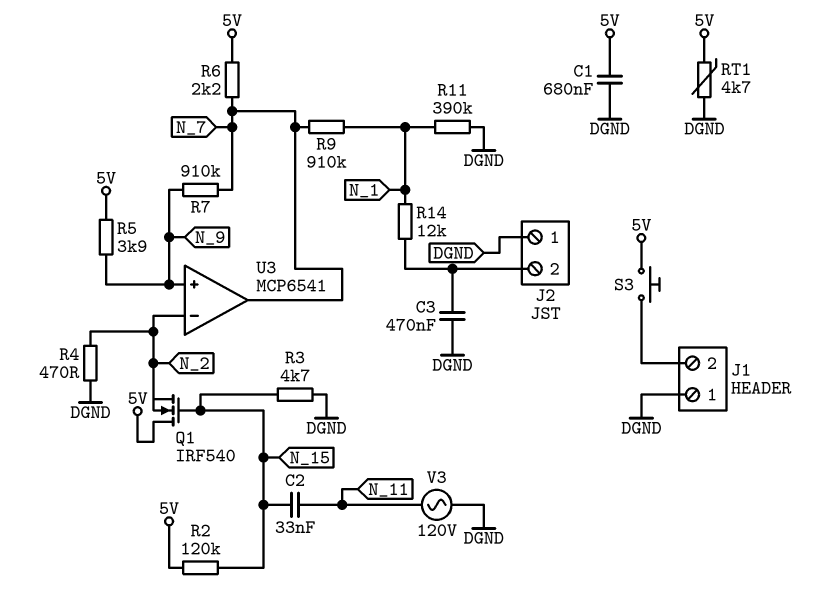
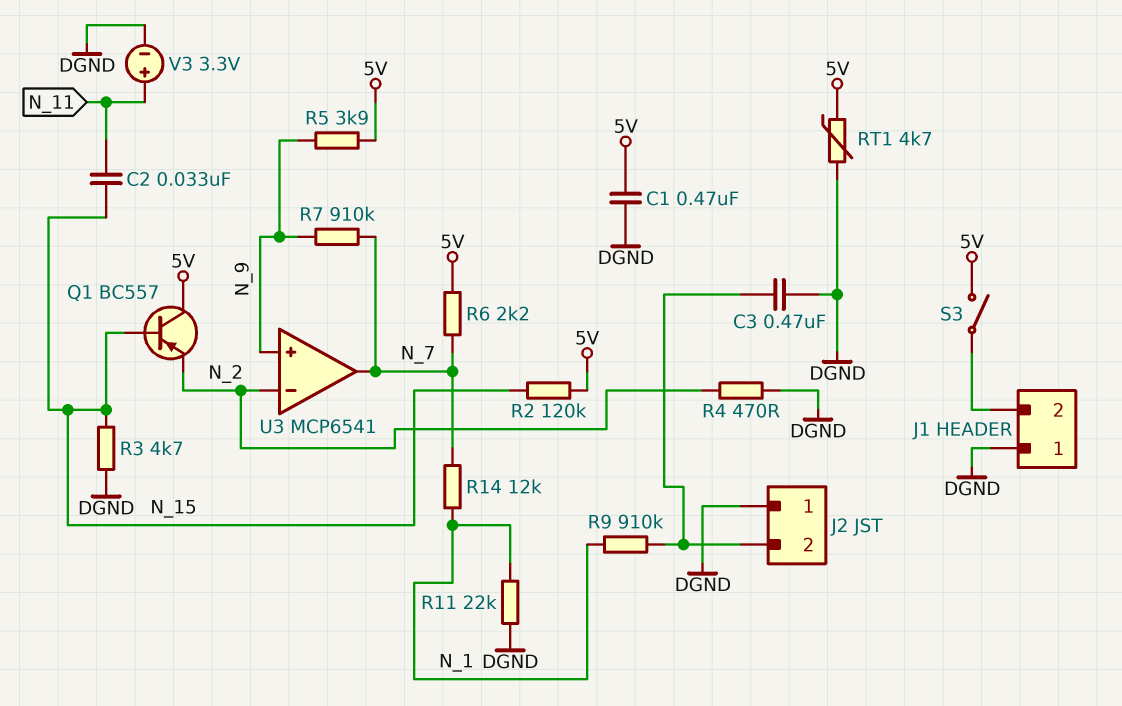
C1: 680nF (5V, DGND) -> 470nF (5V, DGND)
Q1: NMOS IRF540 (G N_15, D 5V, S N_2) -> PNP BC557 (B N_15, C 5V, E N_2)
R9: 910k (N_1, N_7) -> 910k (J2/2, N_1)
R11: 390k (DGND, N_1) -> 22k (DGND, N_1)
R14: 12k (J2/2, N_1) -> 12k (N_1, N_7)
S3: button (5V, J1/2) -> switch (5V, J1/2)
V3: AC 120V (DGND, N_11) -> 3.3V (plus N_11, minus DGND)

